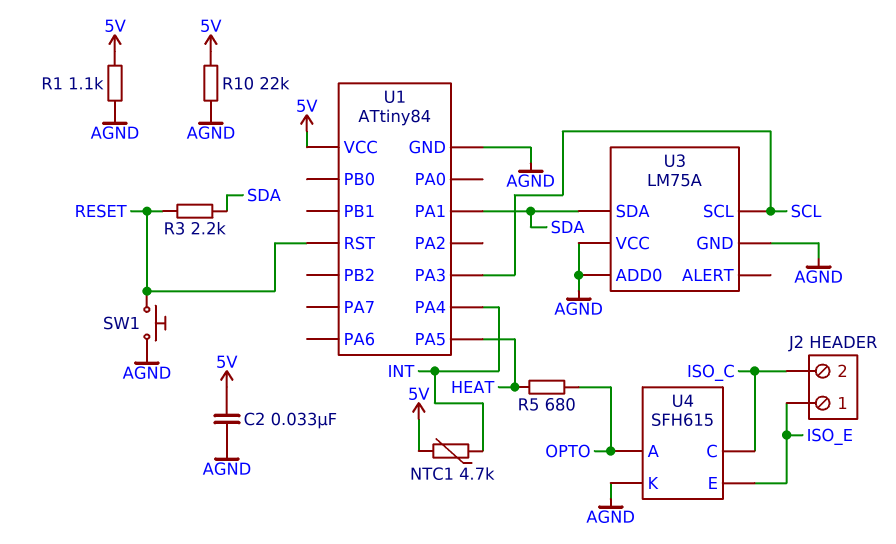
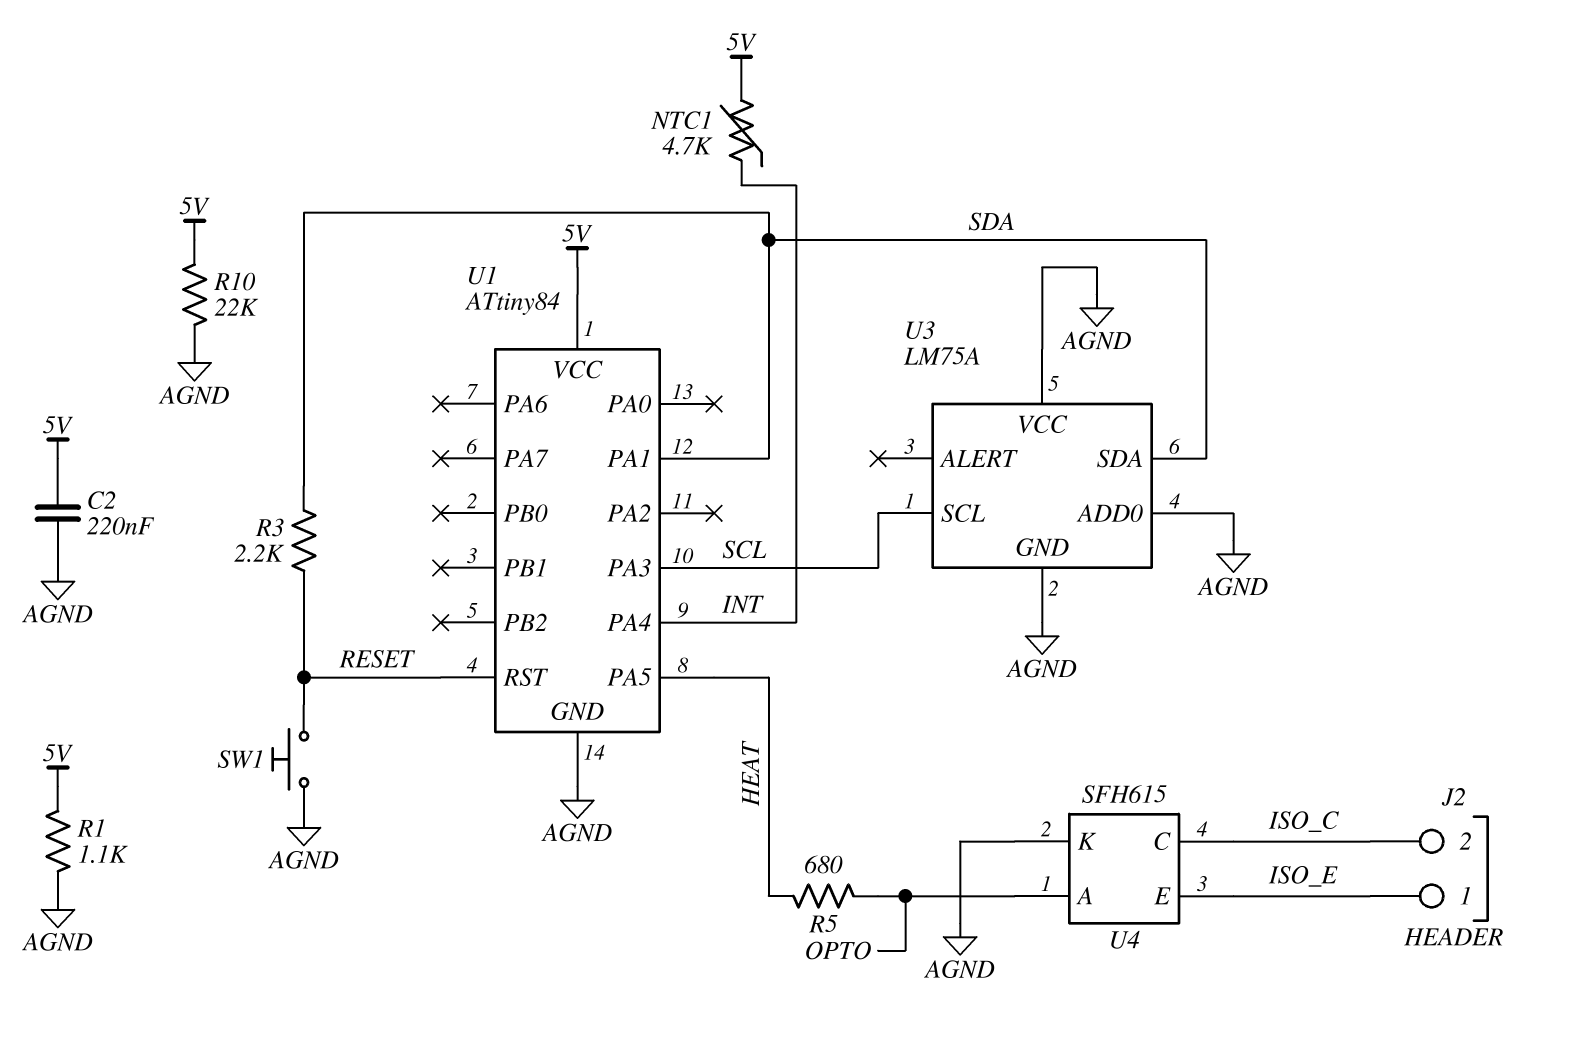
C2: 33nF (5V, AGND) -> 220nF (5V, AGND)

